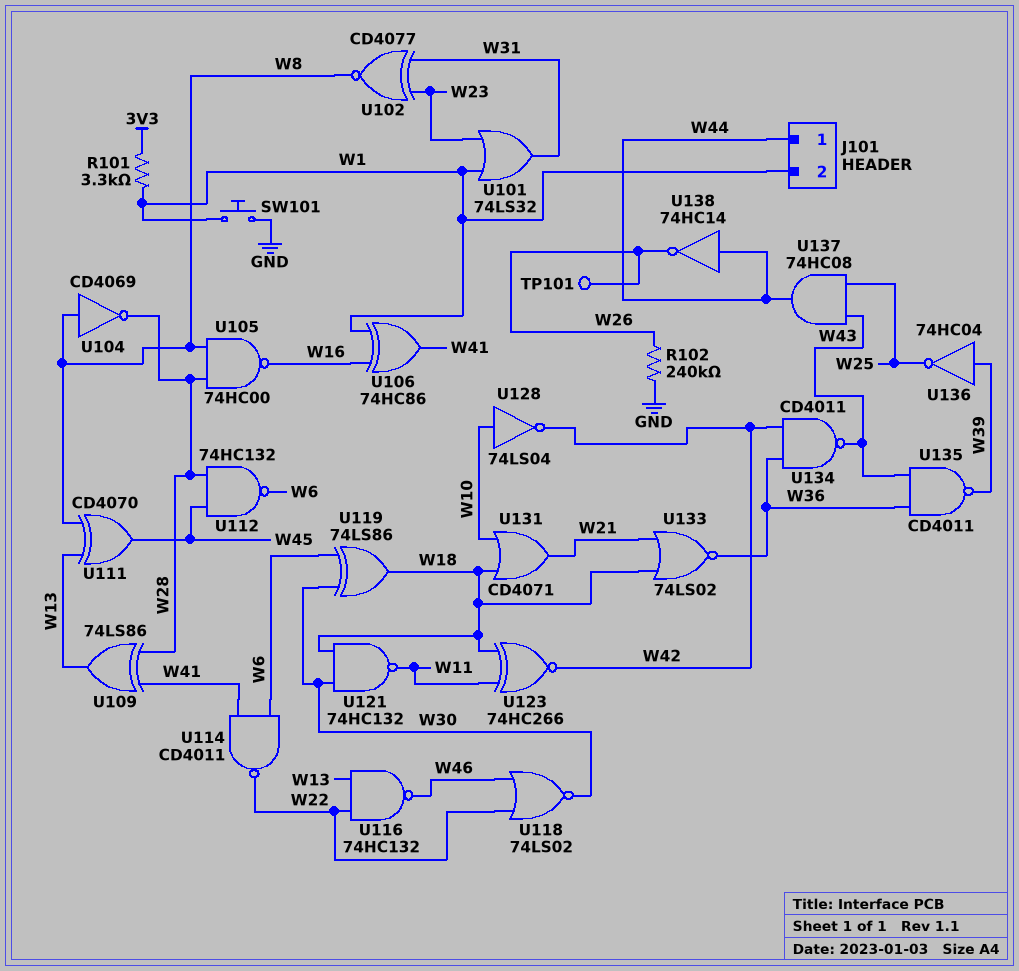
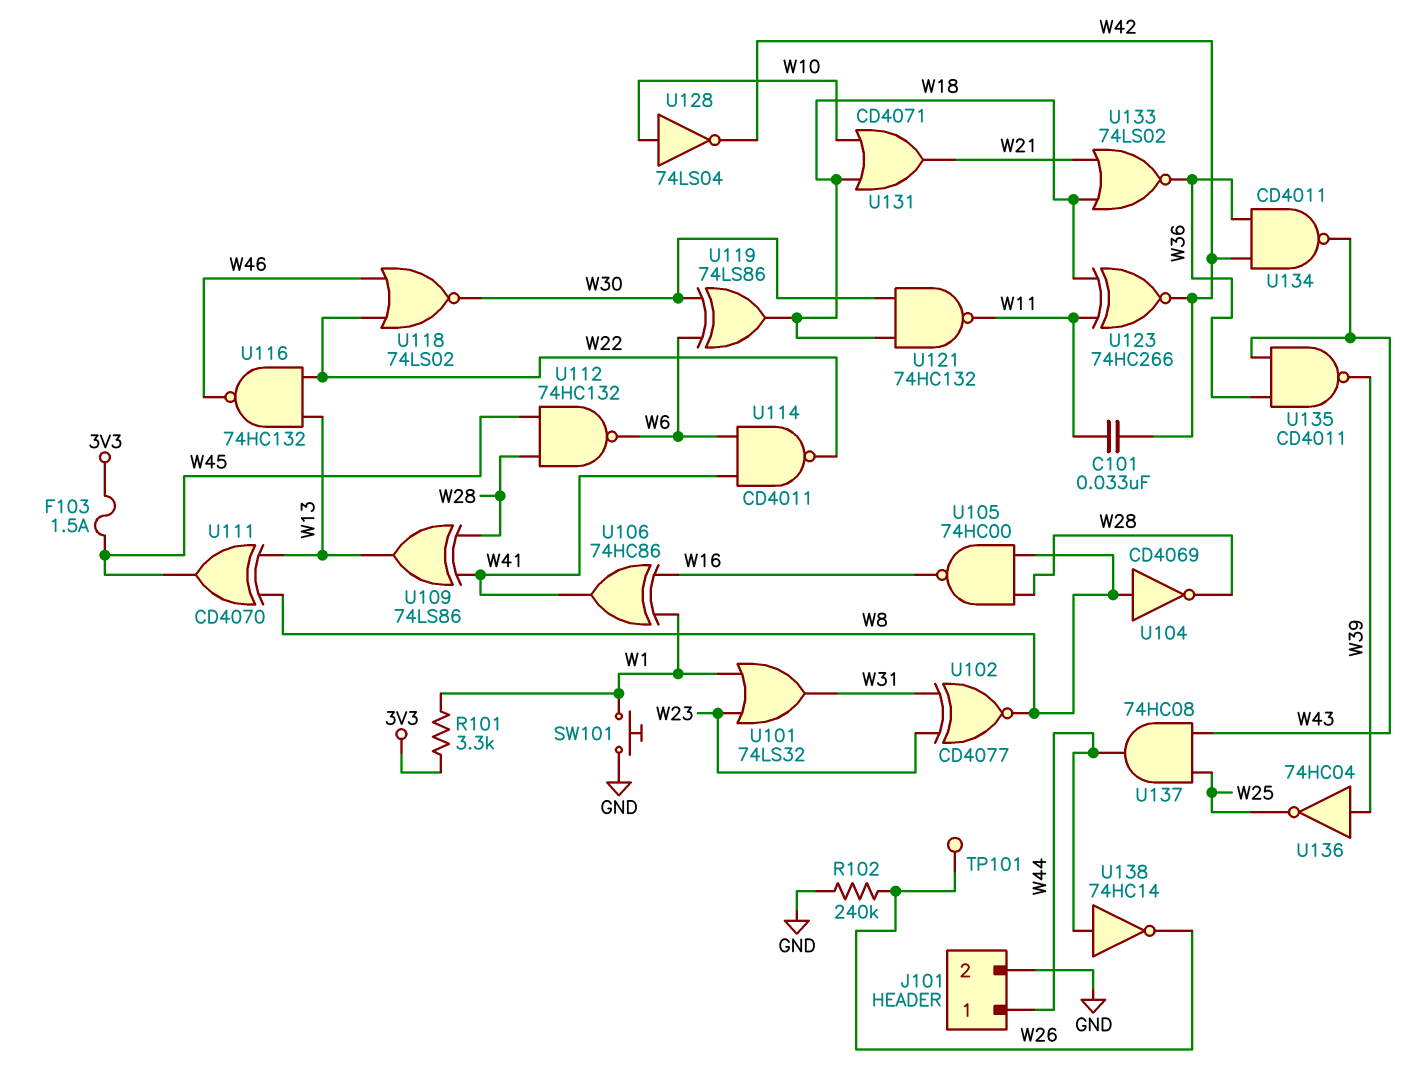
C101: none -> 33nF (W11, W42)
F103: none -> 1.5A (3V3, W45)
J101 pin 2: W1 -> GND

